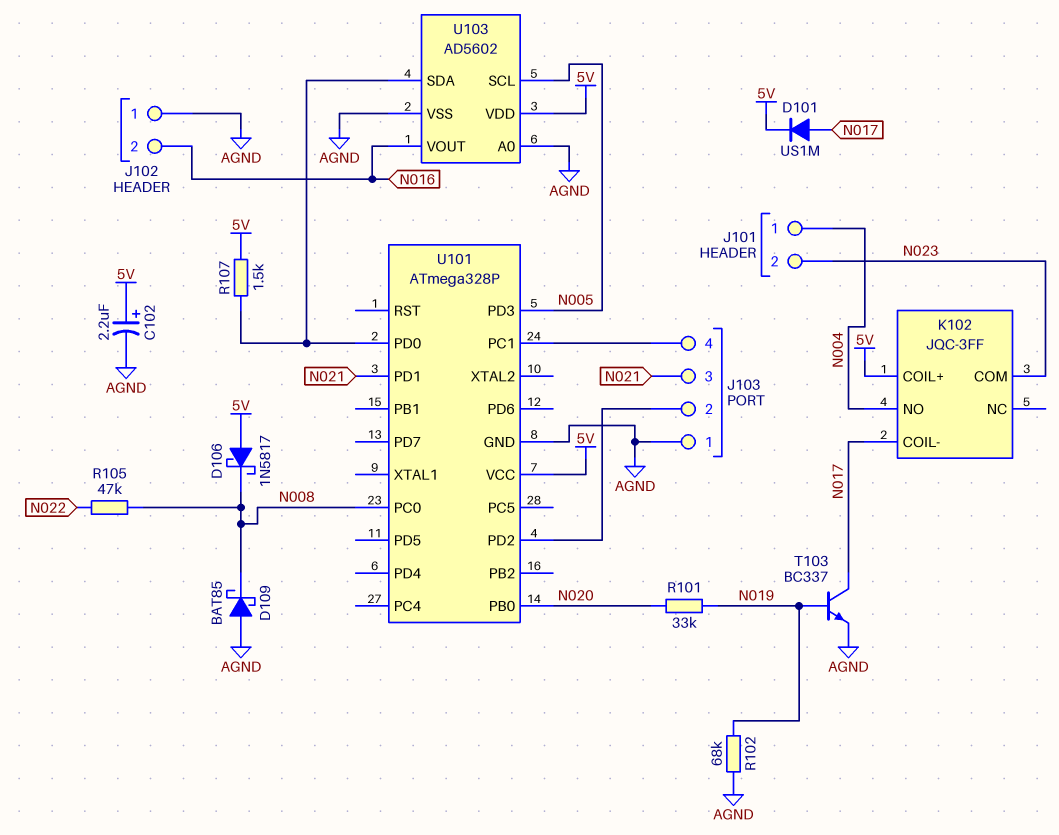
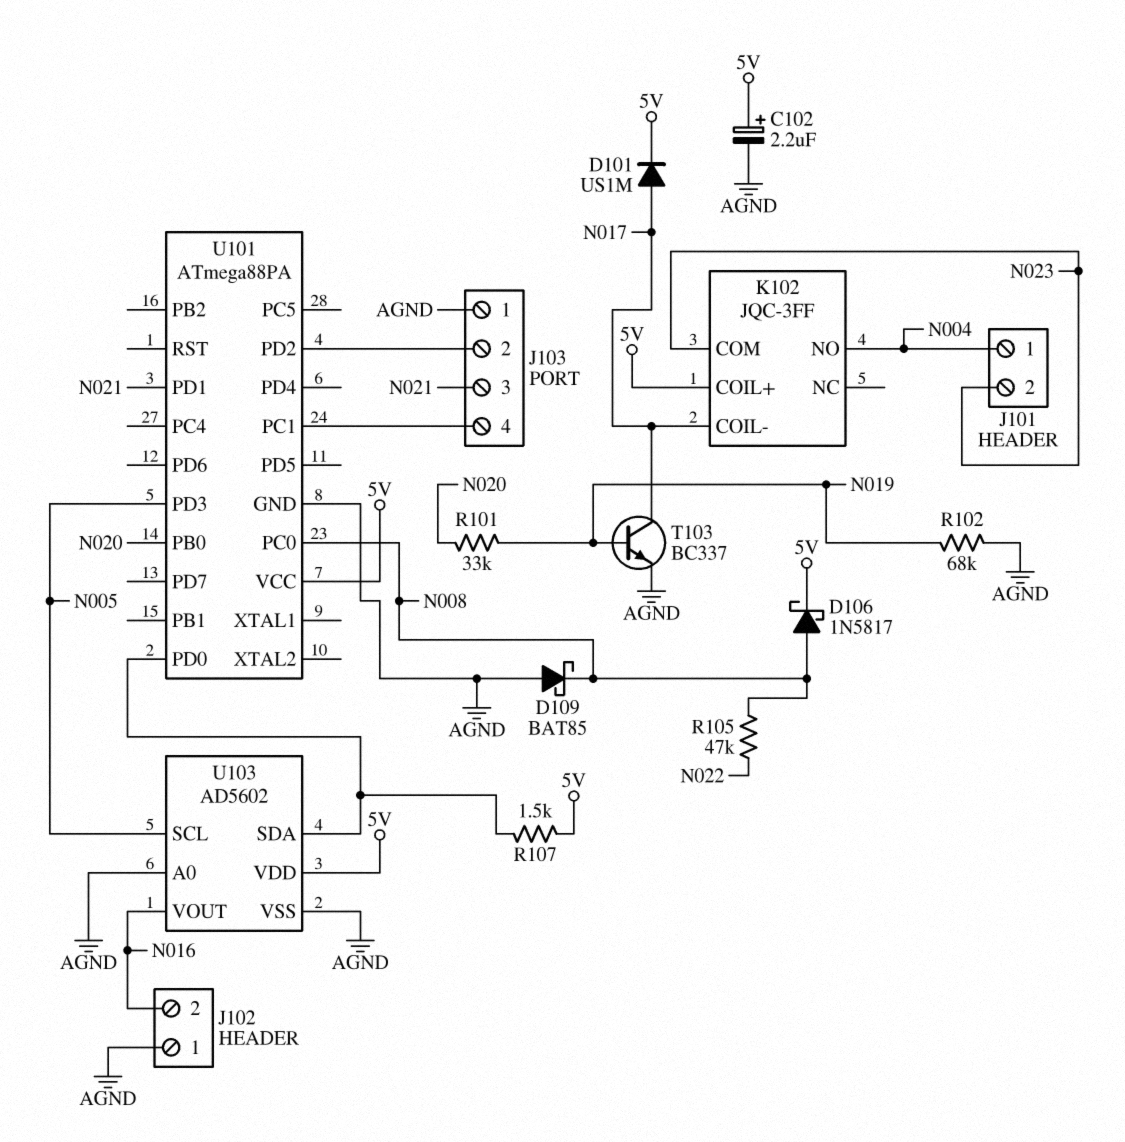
D106: schottky 1N5817 (A 5V, K N008) -> schottky 1N5817 (A N008, K 5V)
U101: ATmega328P -> ATmega88PA

